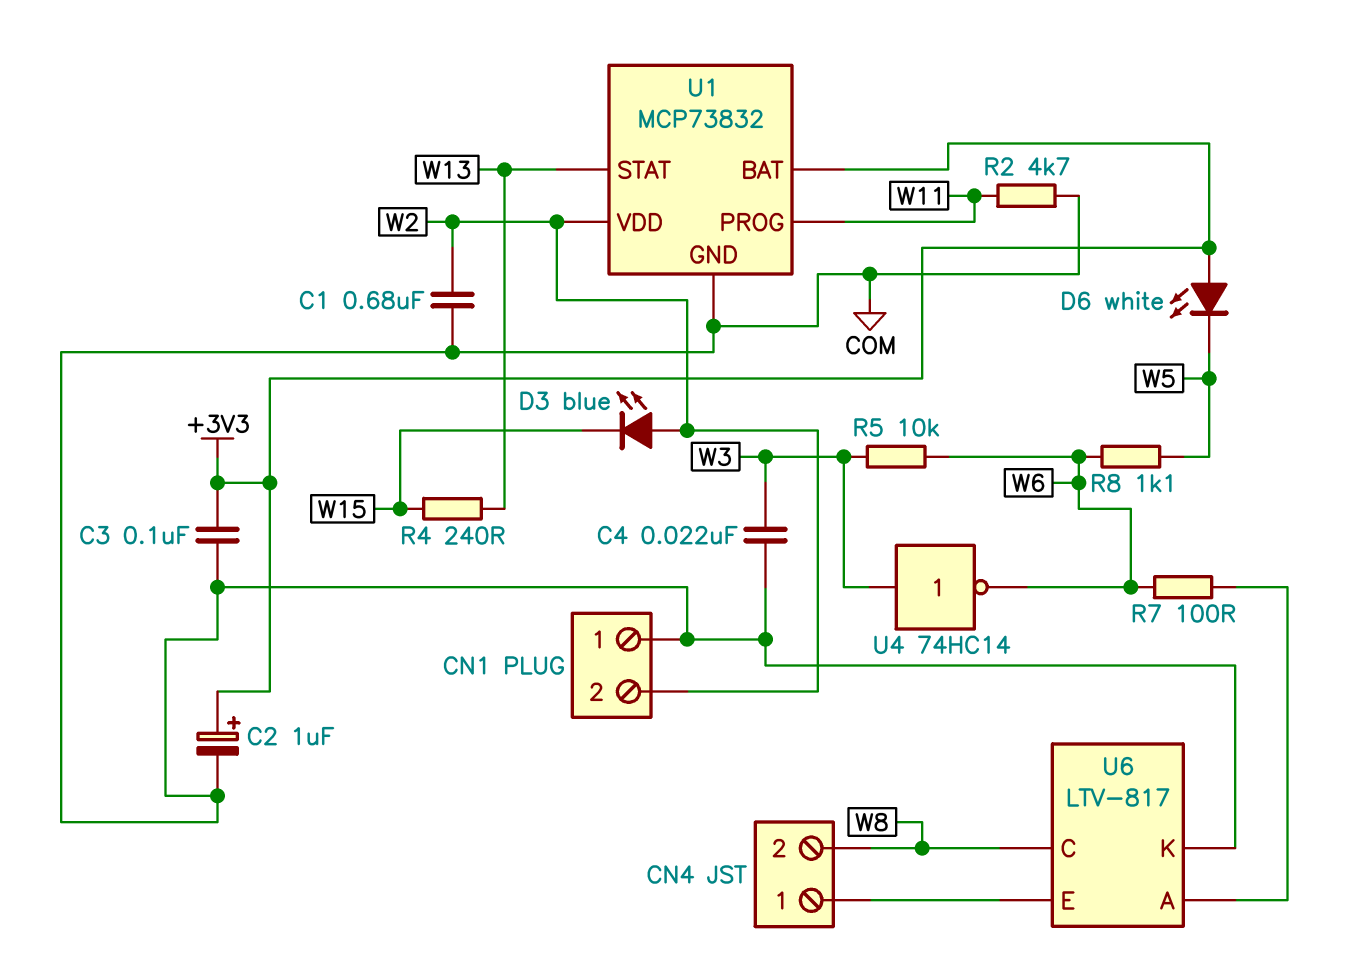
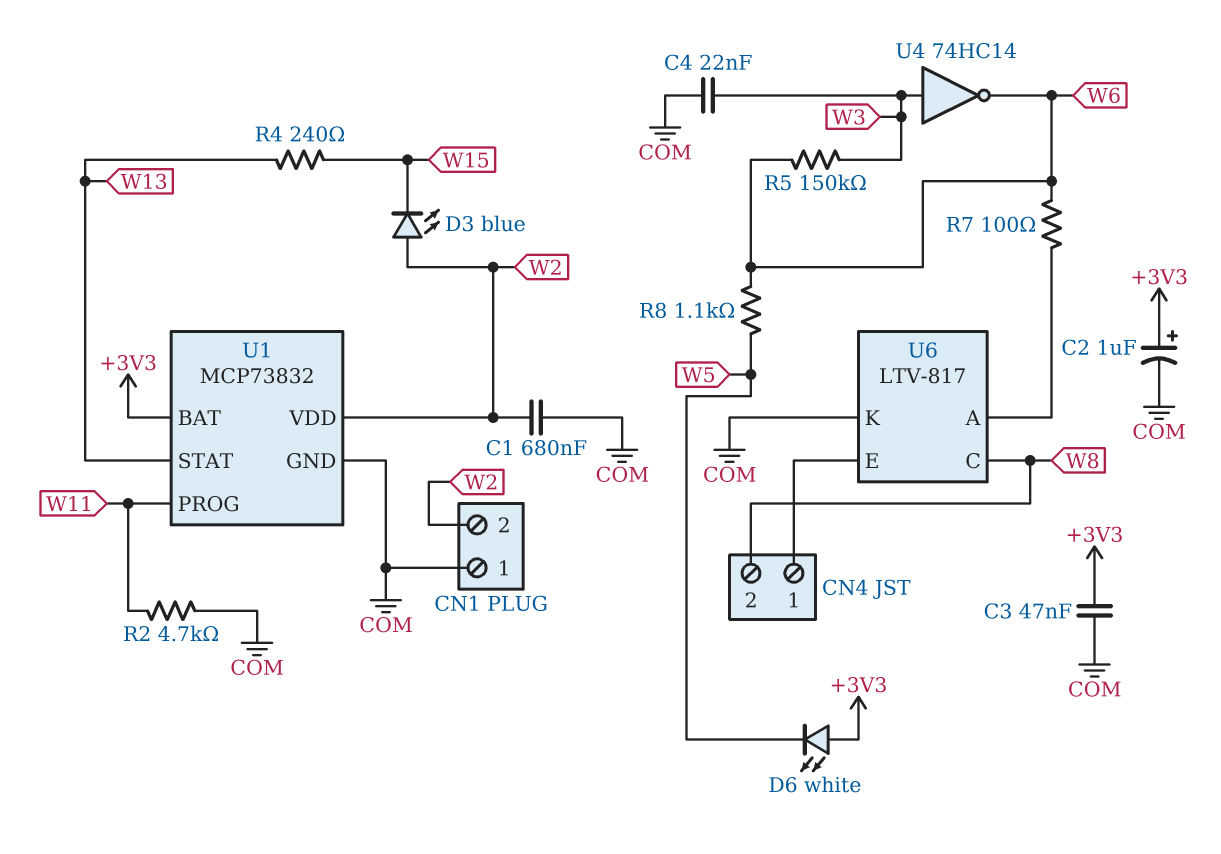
C3: 100nF (+3V3, COM) -> 47nF (+3V3, COM)
R5: 10k (W3, W6) -> 150k (W3, W6)

